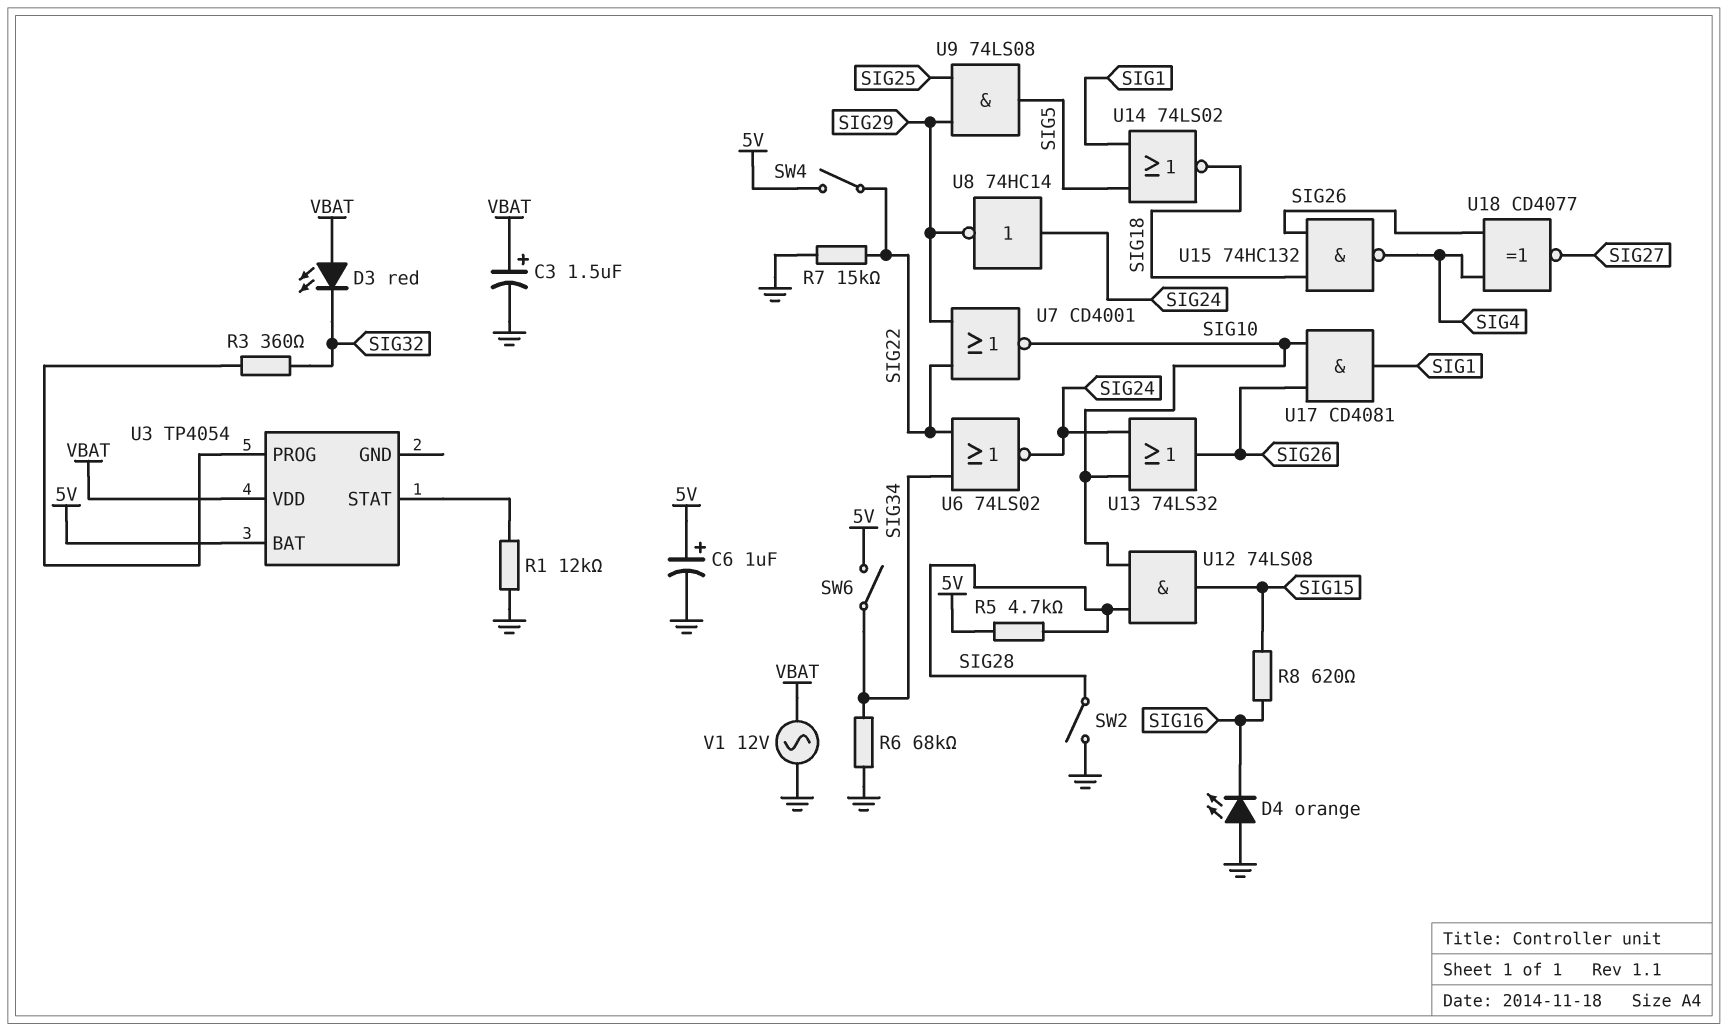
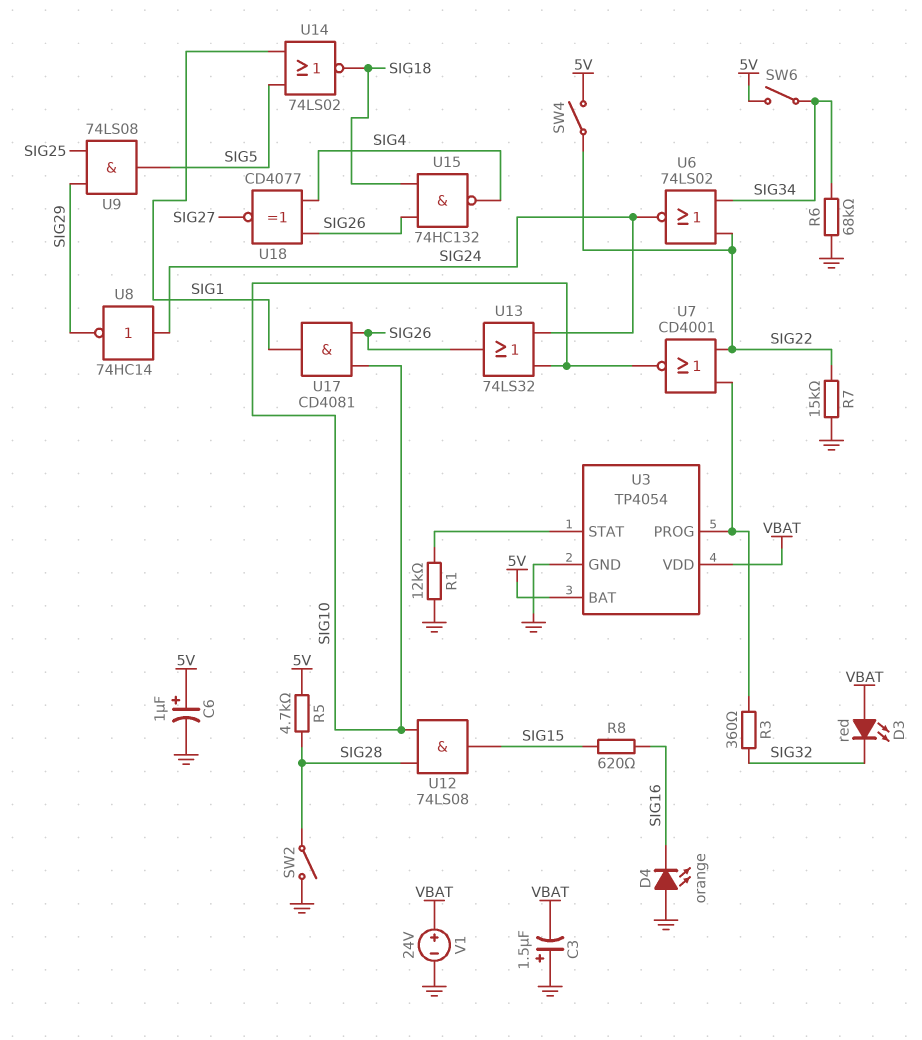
C3: 1.5uF (plus VBAT, minus GND) -> 1.5uF (plus GND, minus VBAT)
U3 pin GND: none -> GND
U7: NOR CD4001 (in SIG22, in SIG29, out SIG10) -> NOR CD4001 (in SIG22, in U3/PROG, out SIG10)
V1: AC 12V (GND, VBAT) -> 24V (plus VBAT, minus GND)

